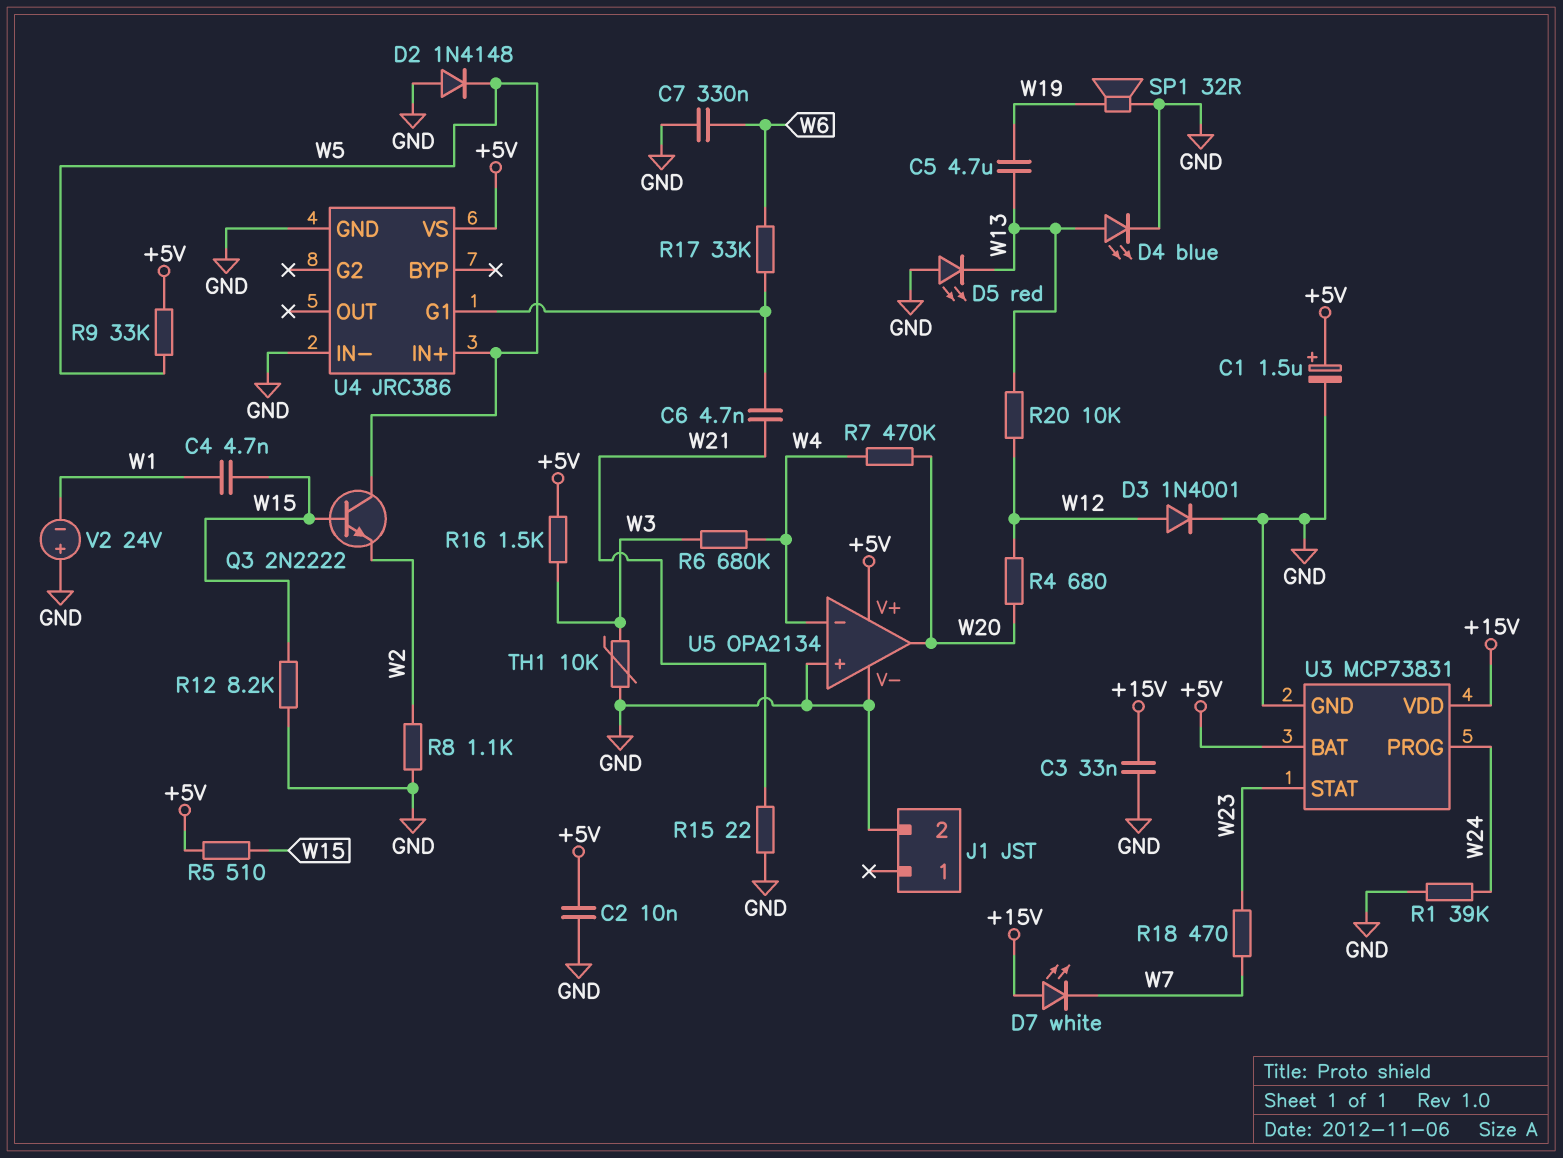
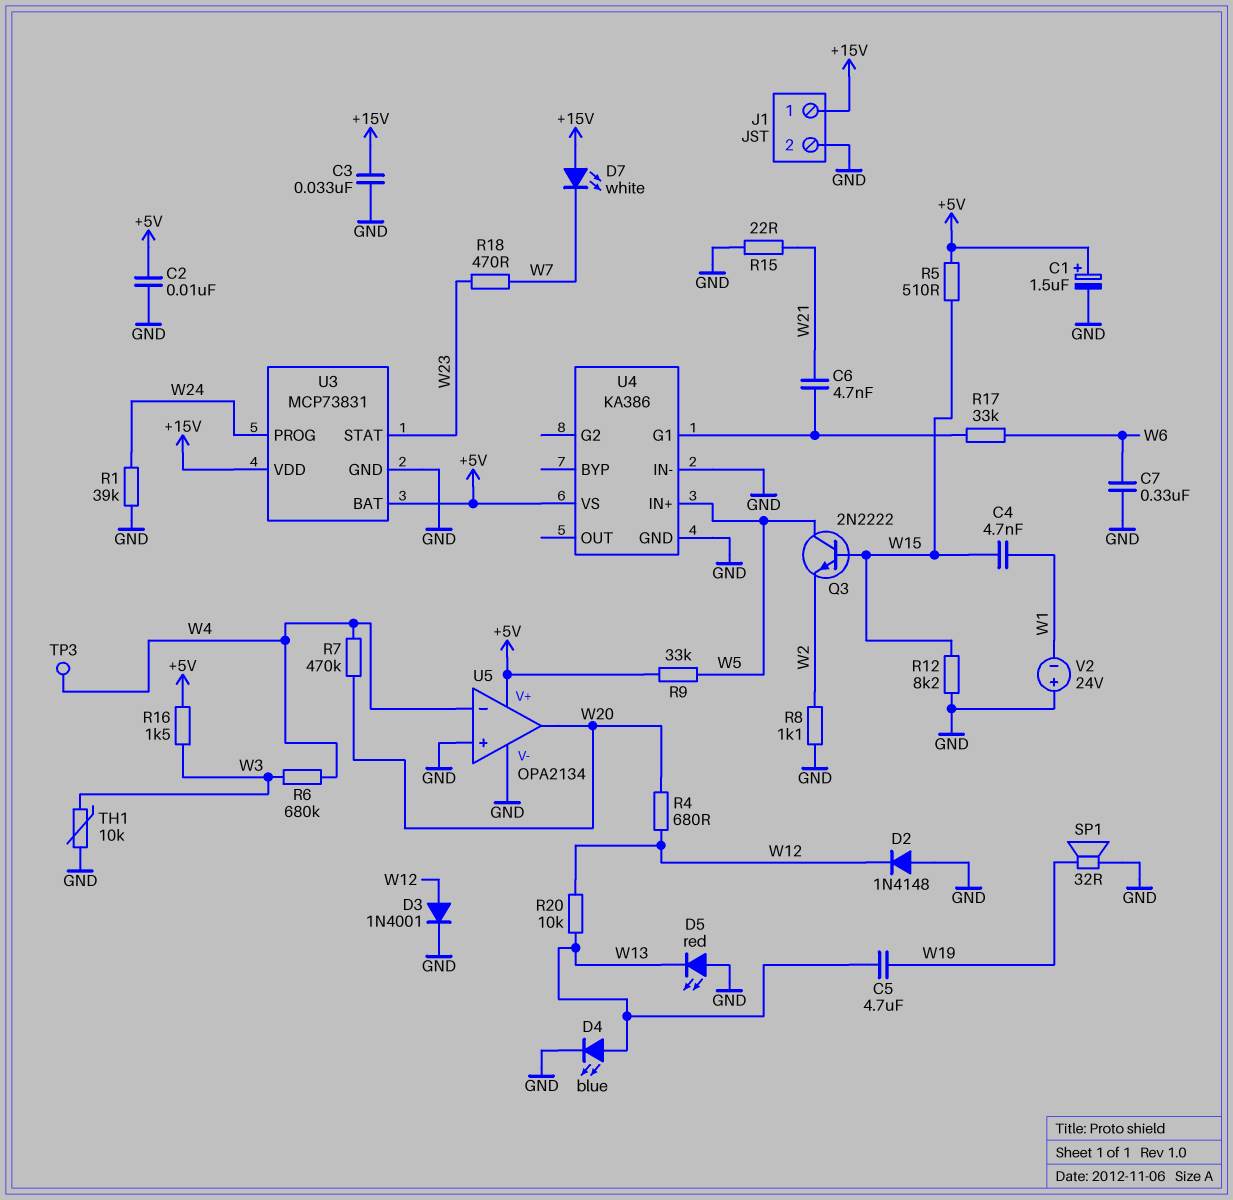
D2: diode 1N4148 (A GND, K W5) -> diode 1N4148 (A GND, K W12)
J1 pin 1: none -> +15V
TP3: none -> test point (W4)
U4: JRC386 -> KA386

